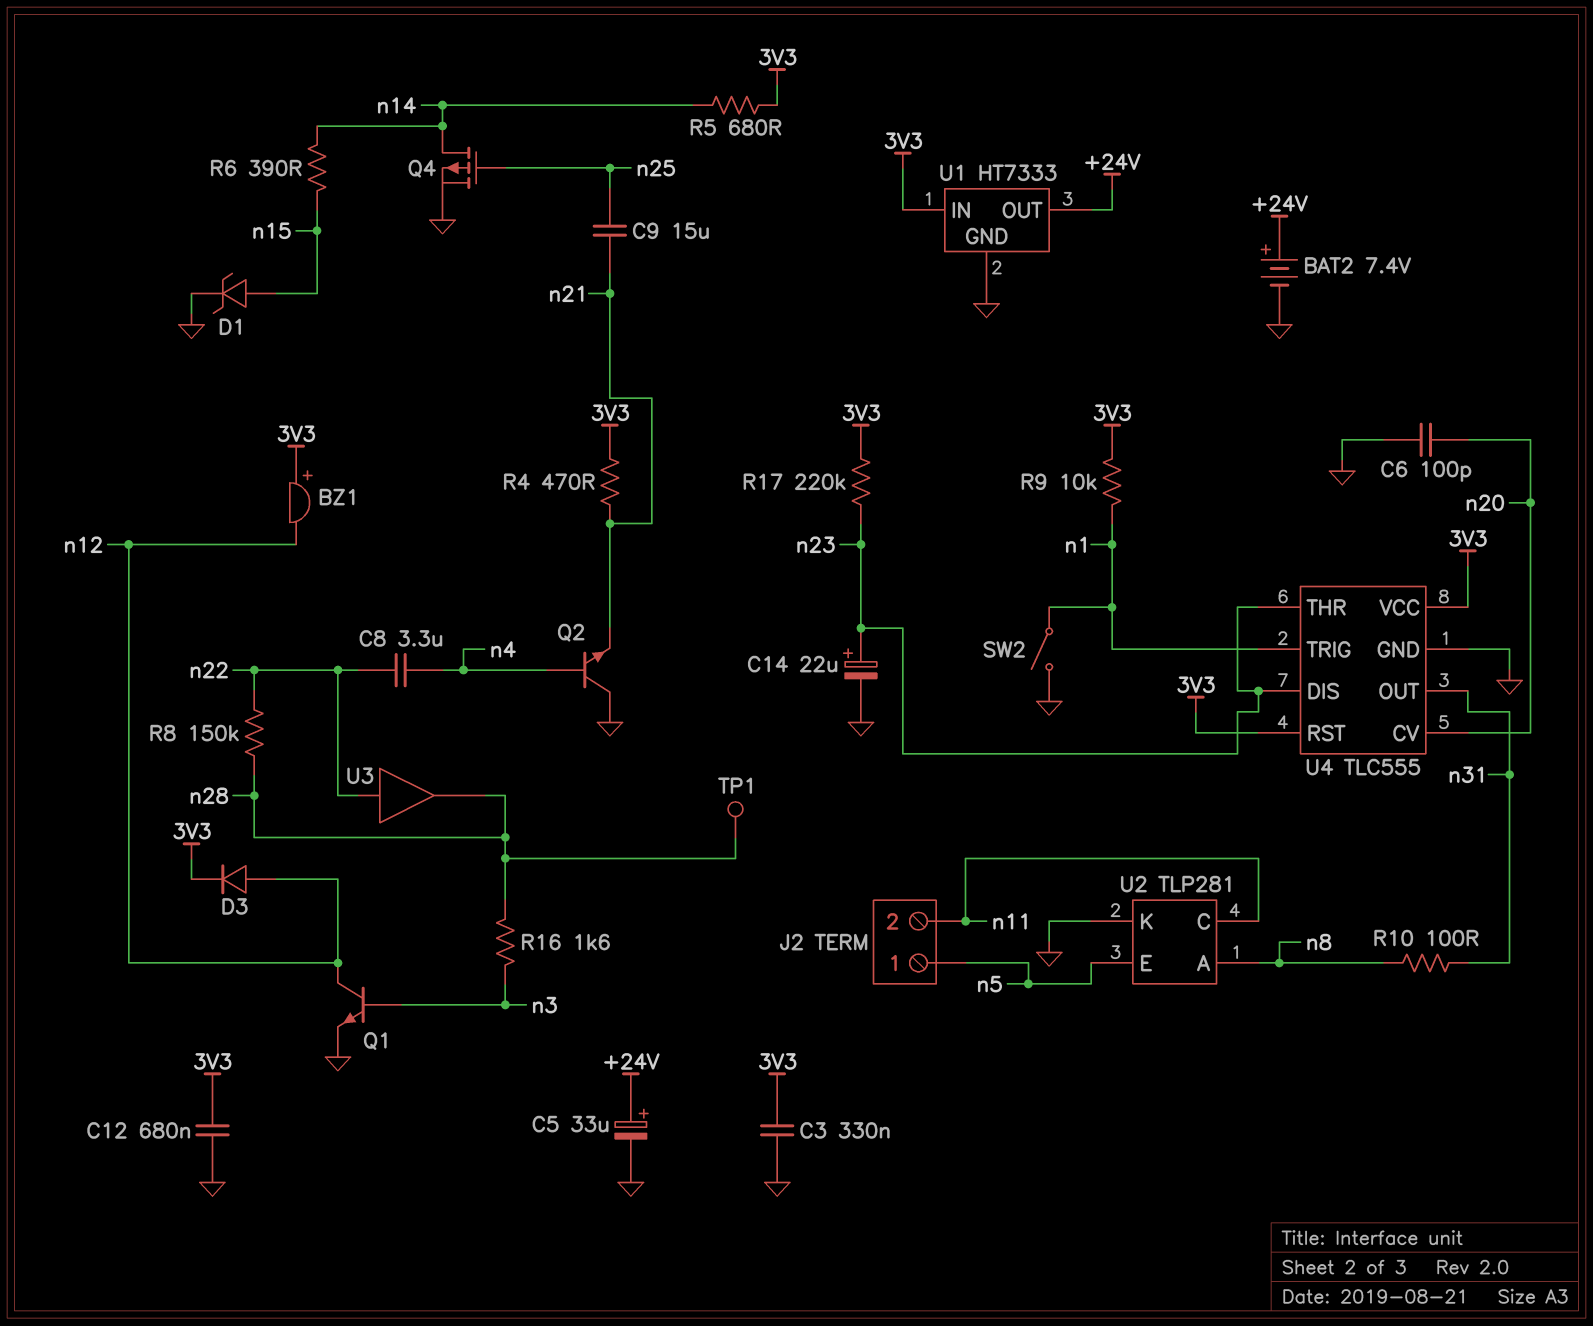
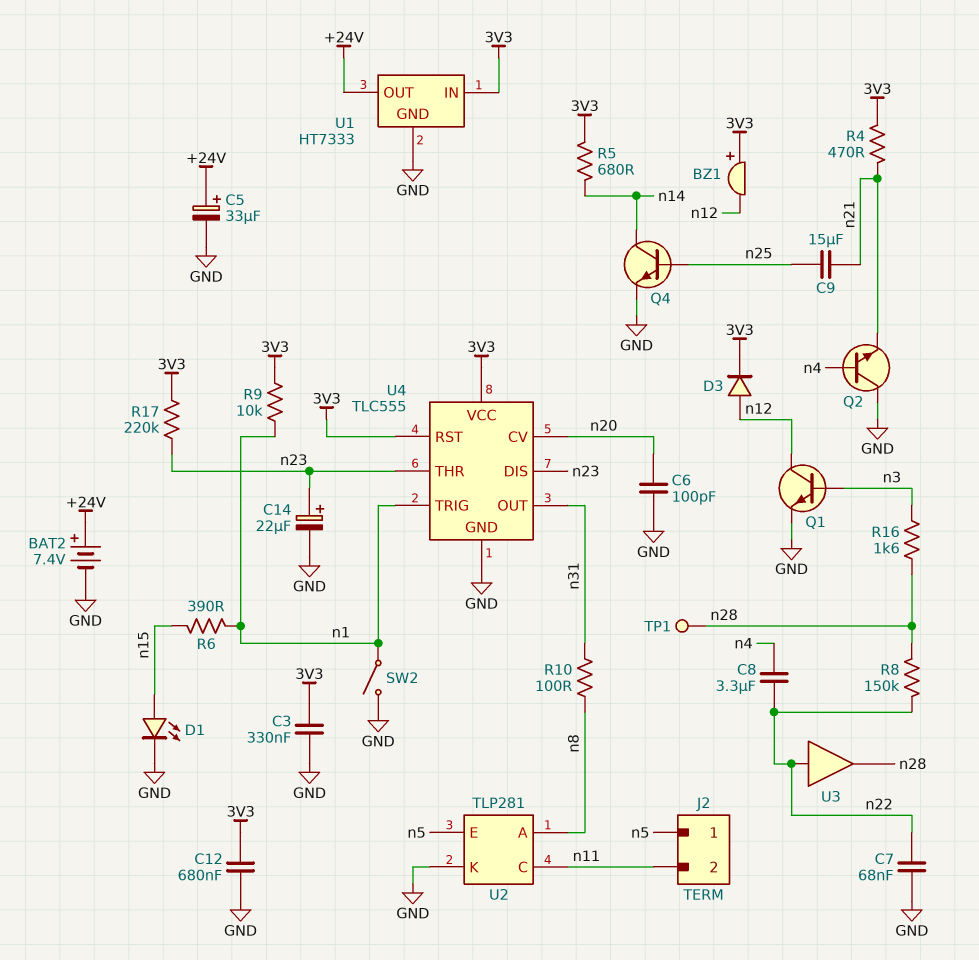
C7: none -> 68nF (GND, n22)
D1: zener (A n15, K GND) -> LED (A n15, K GND)
Q4: PMOS (G n25, D n14, S GND) -> NPN (B n25, C n14, E GND)
R6: 390 (n14, n15) -> 390 (n1, n15)

